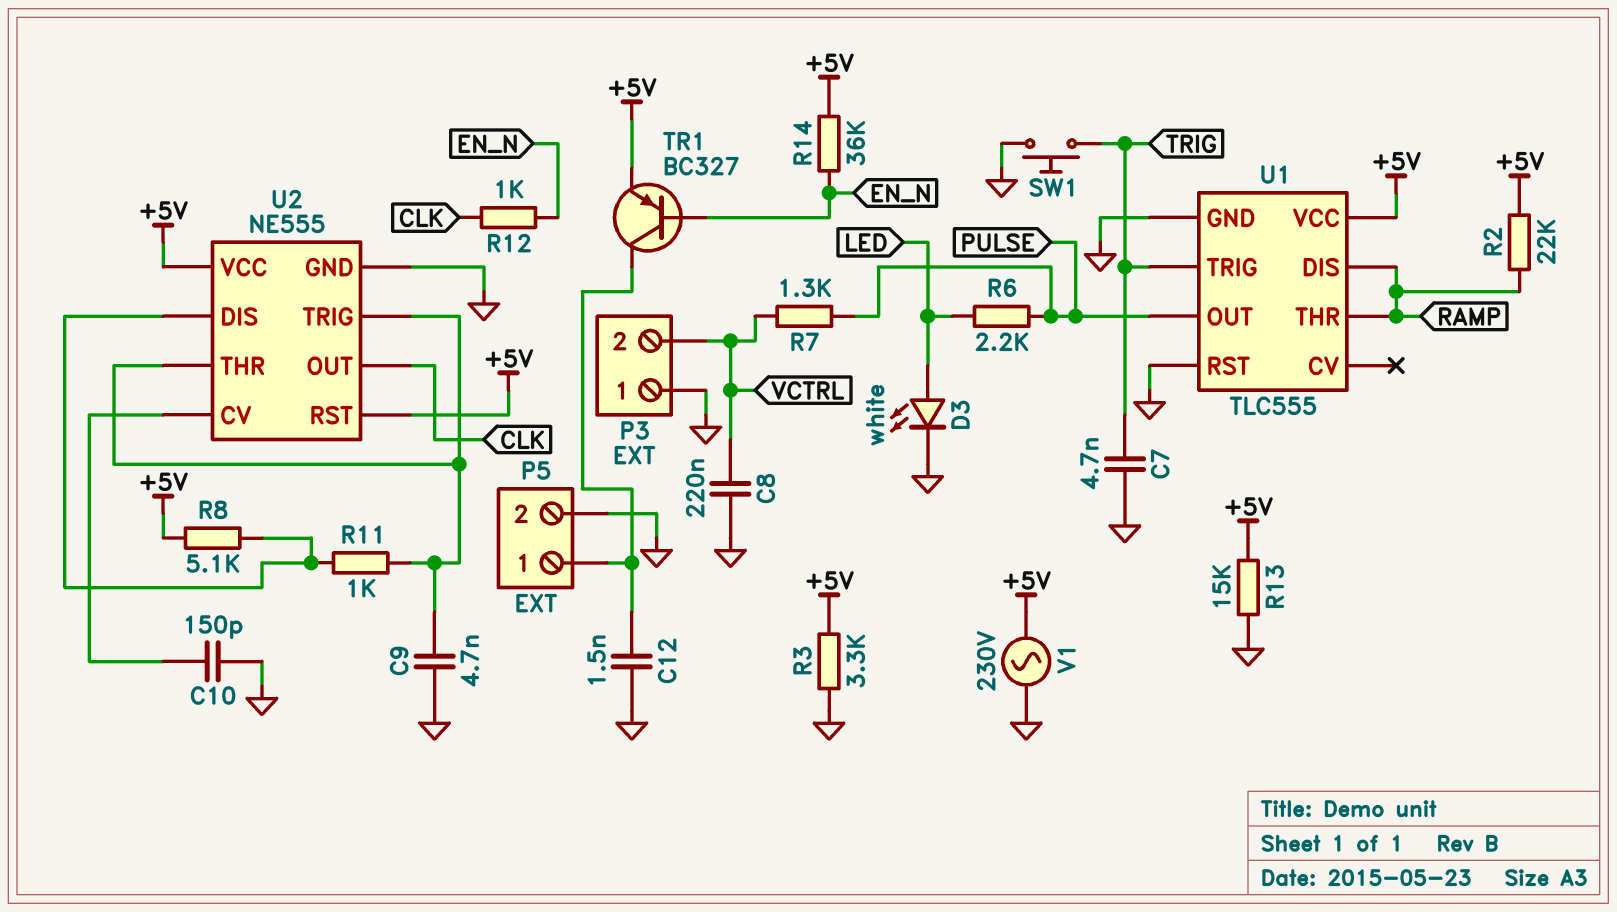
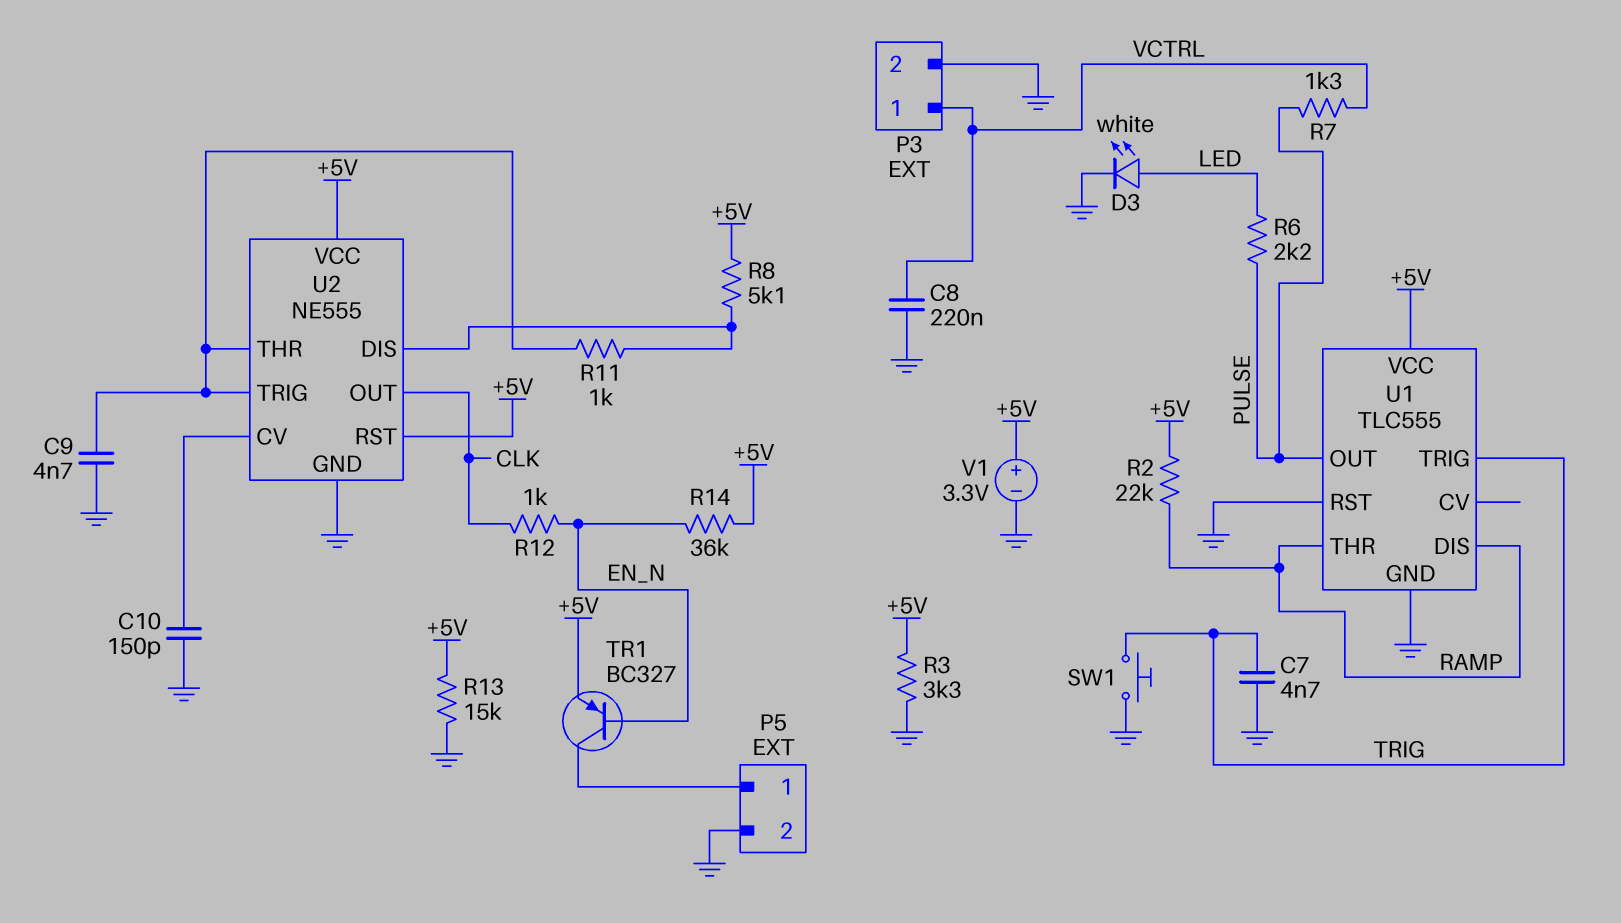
C12: 1.5nF (GND, P5/1) -> none
P3 pin 1: GND -> VCTRL
P3 pin 2: VCTRL -> GND
V1: AC 230V (+5V, GND) -> 3.3V (plus +5V, minus GND)

